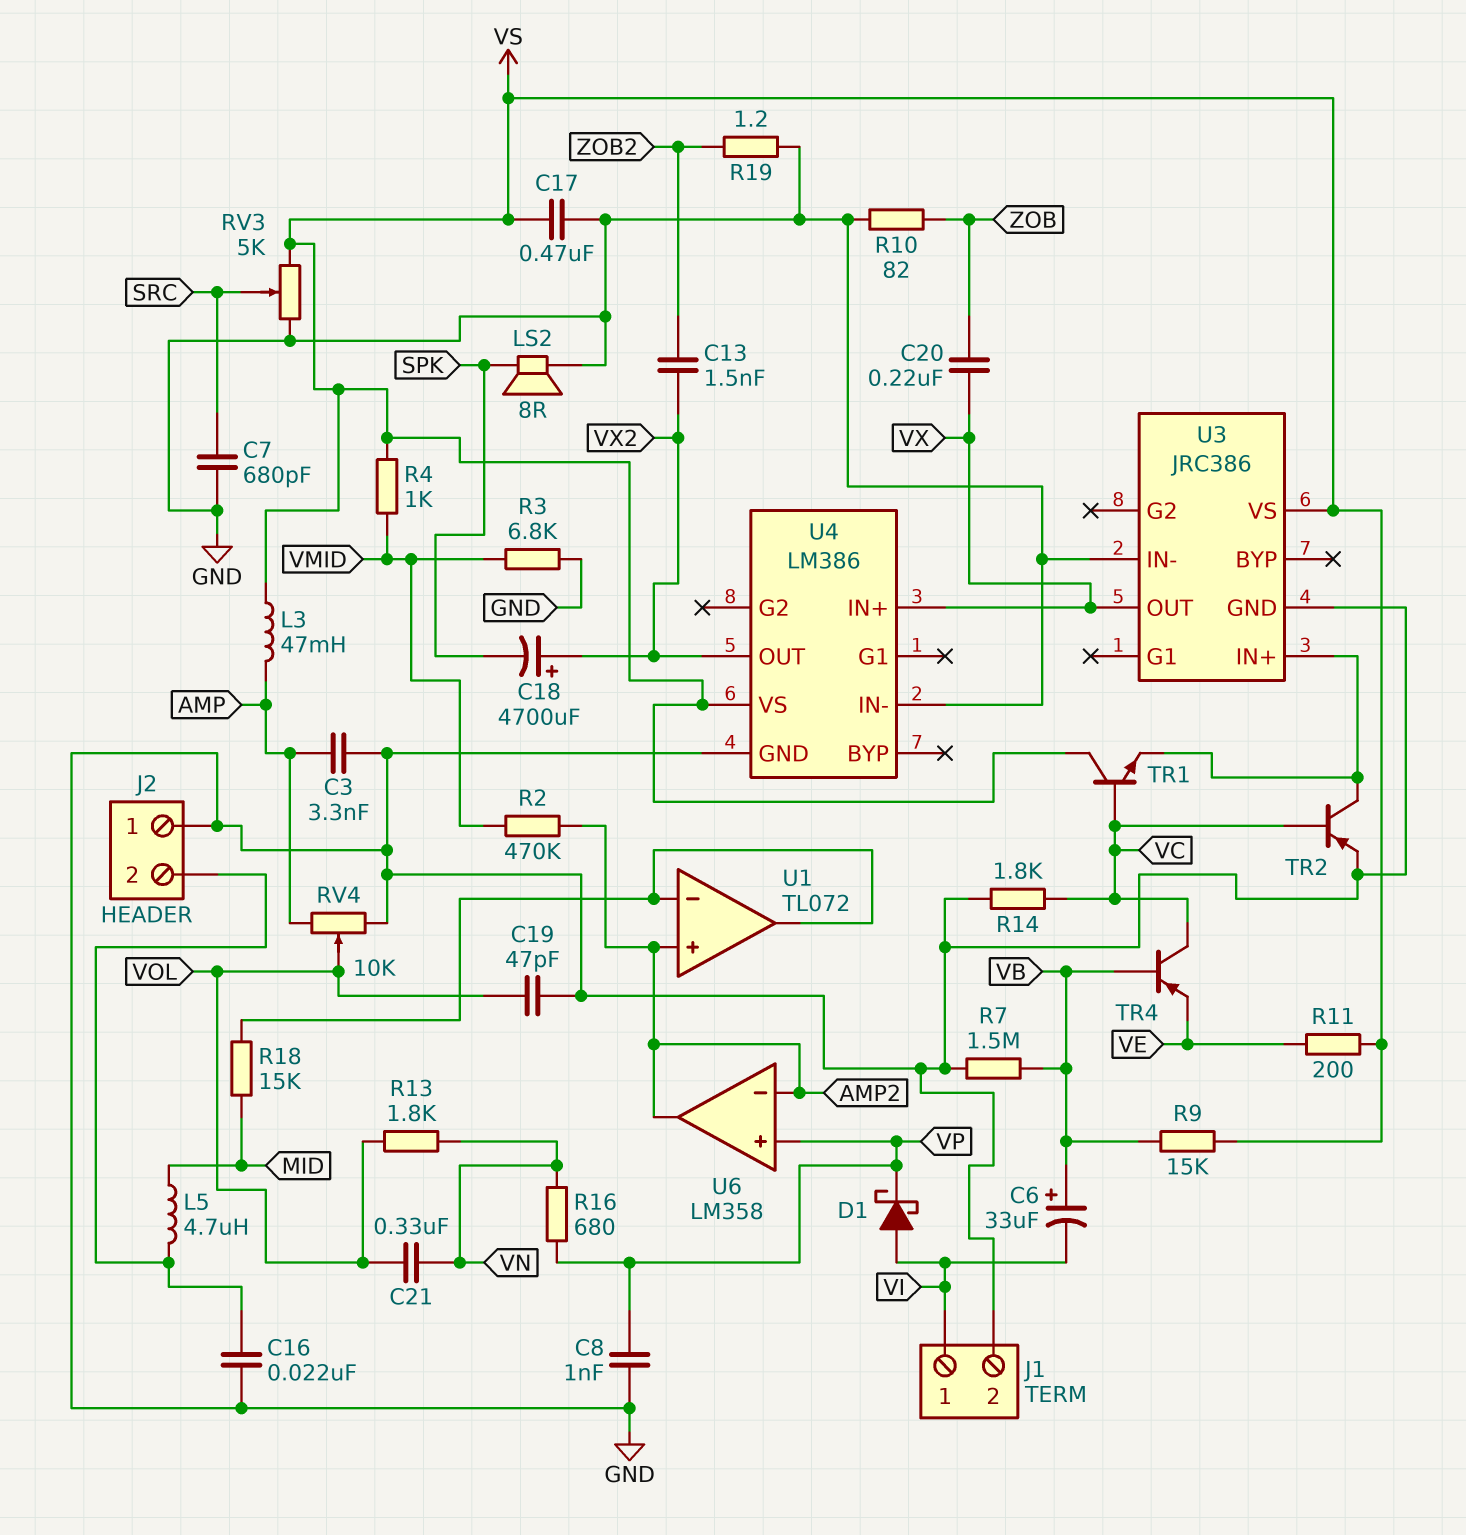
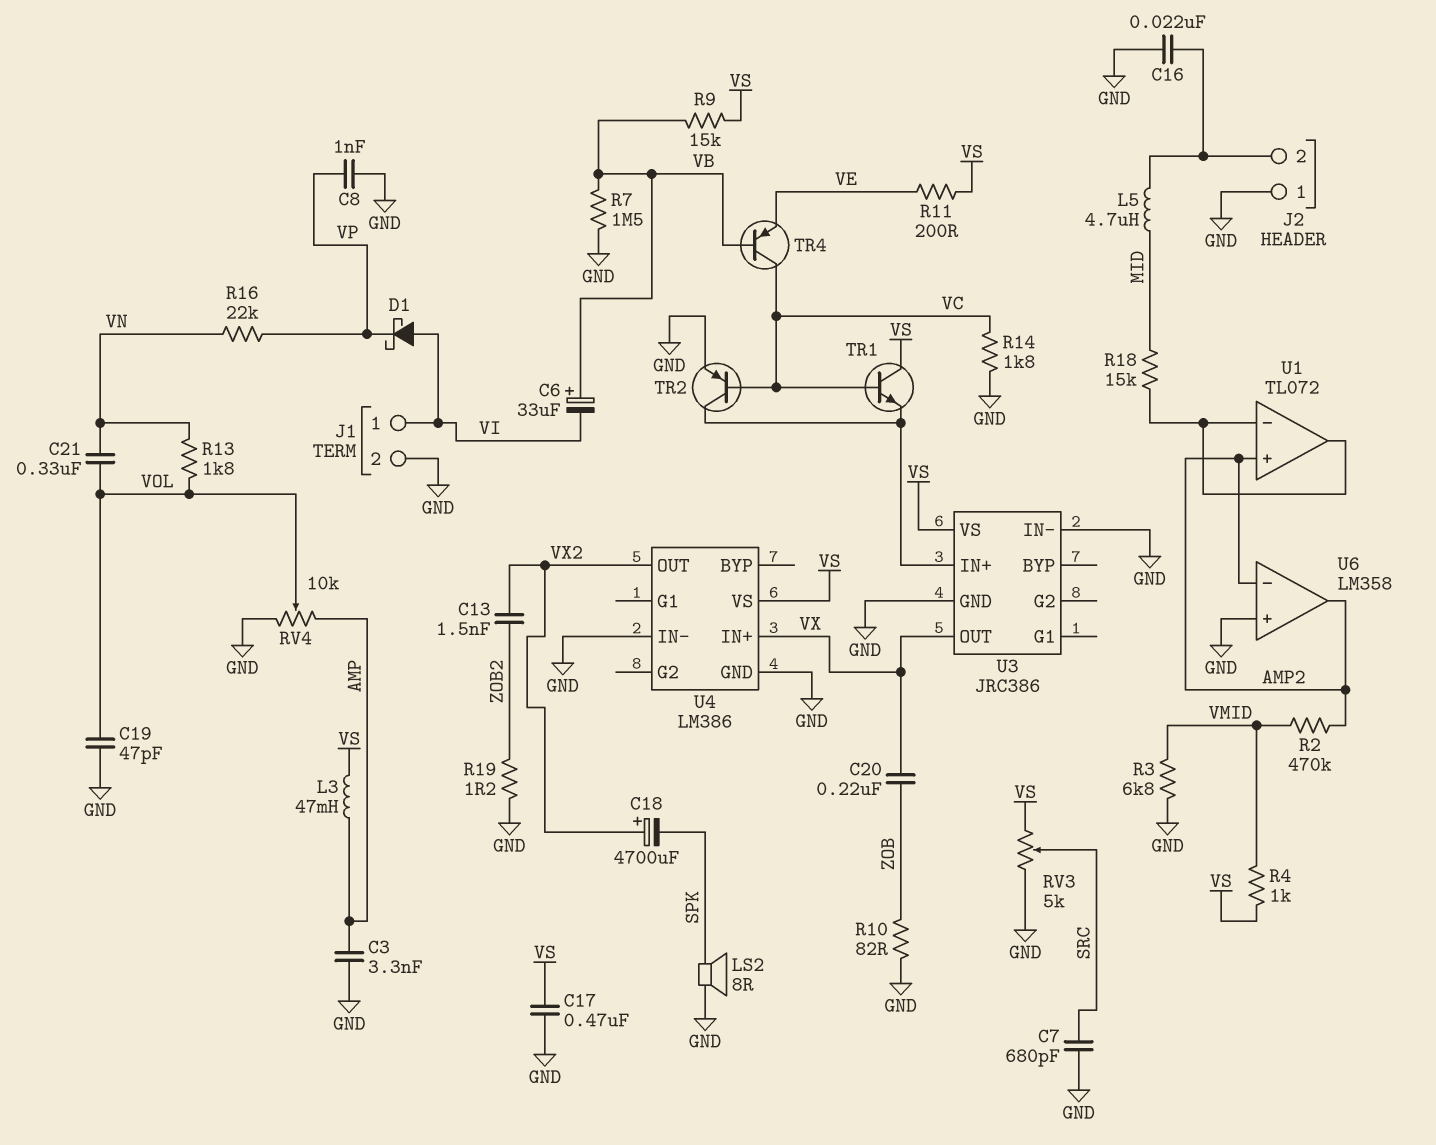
R16: 680 (VN, VP) -> 22k (VN, VP)
U6 pin in+: VP -> GND

